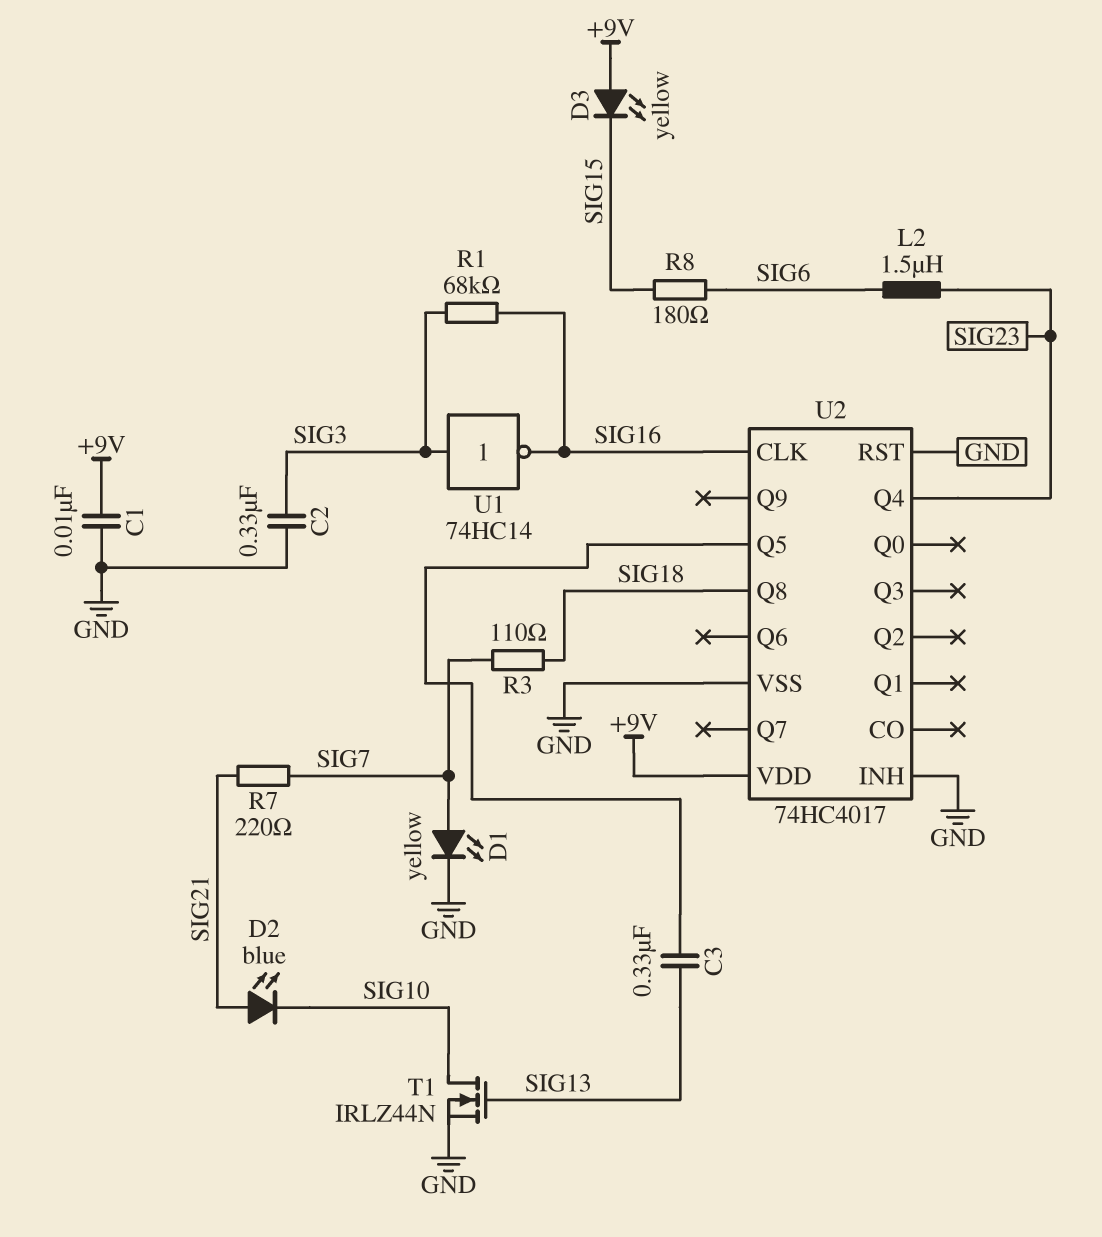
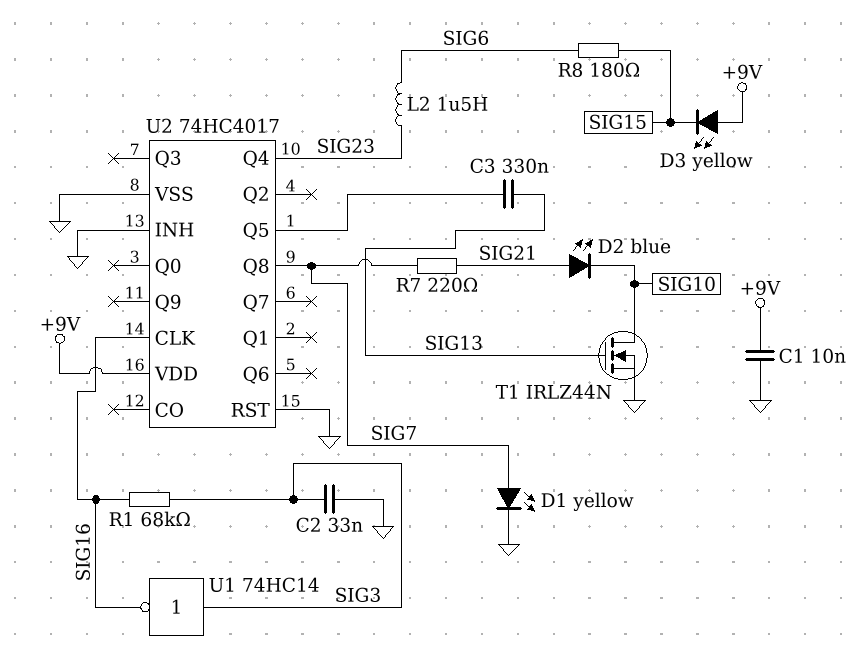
C2: 330nF (GND, SIG3) -> 33nF (GND, SIG3)
R3: 110 (SIG7, SIG18) -> none
U2 pin Q8: SIG18 -> SIG7

